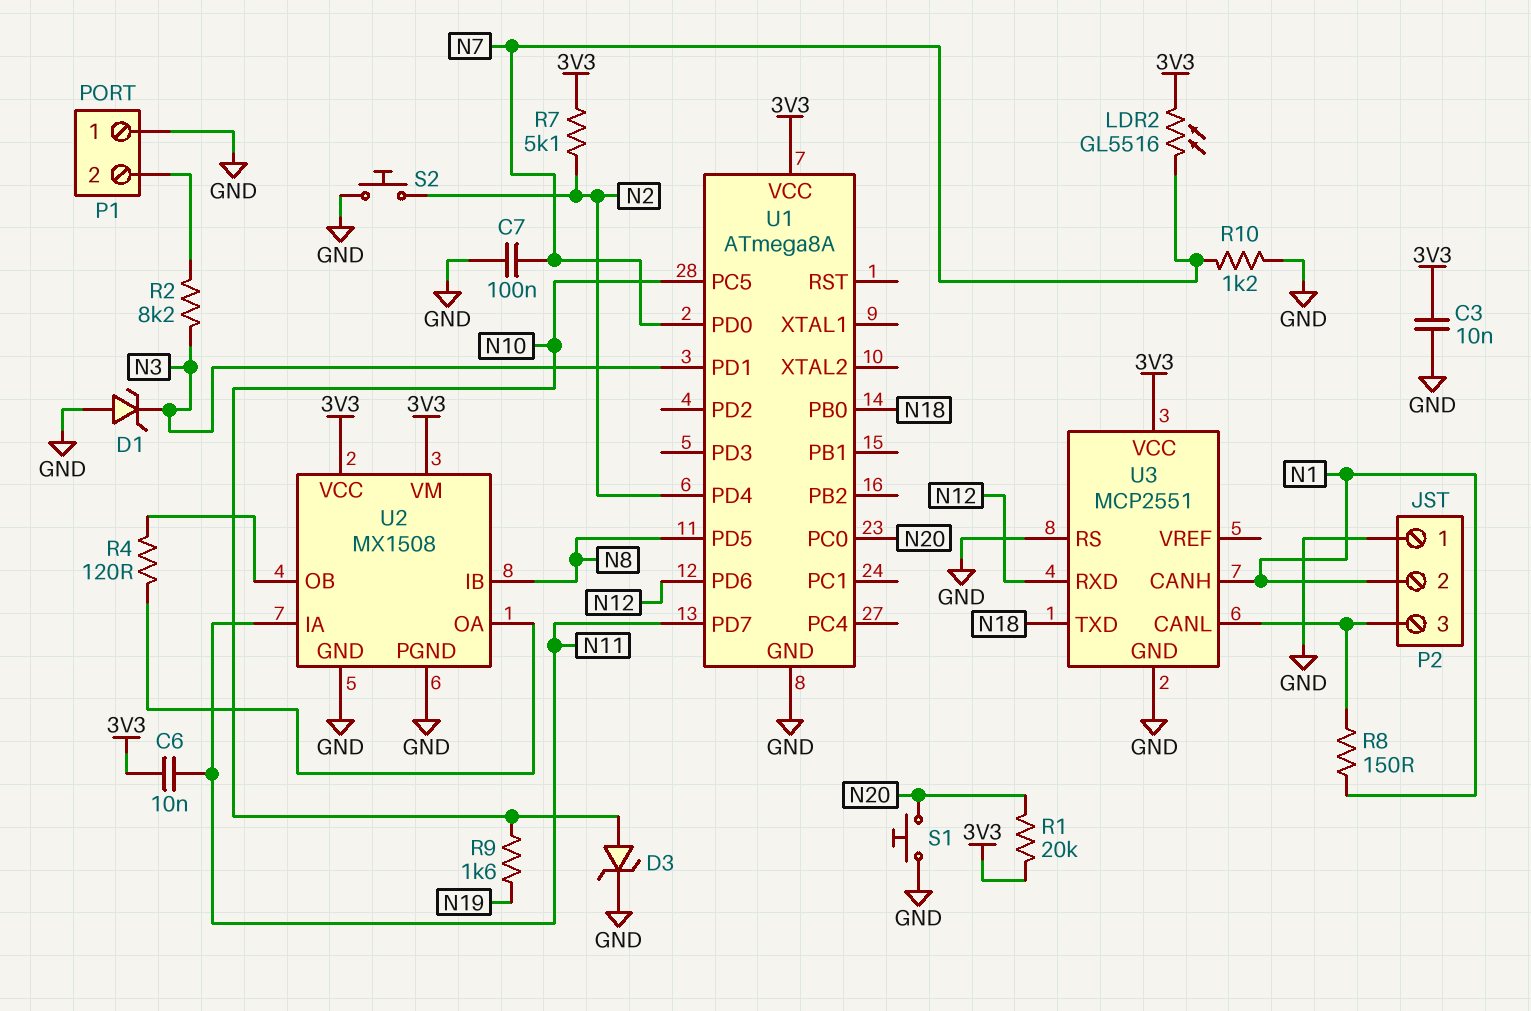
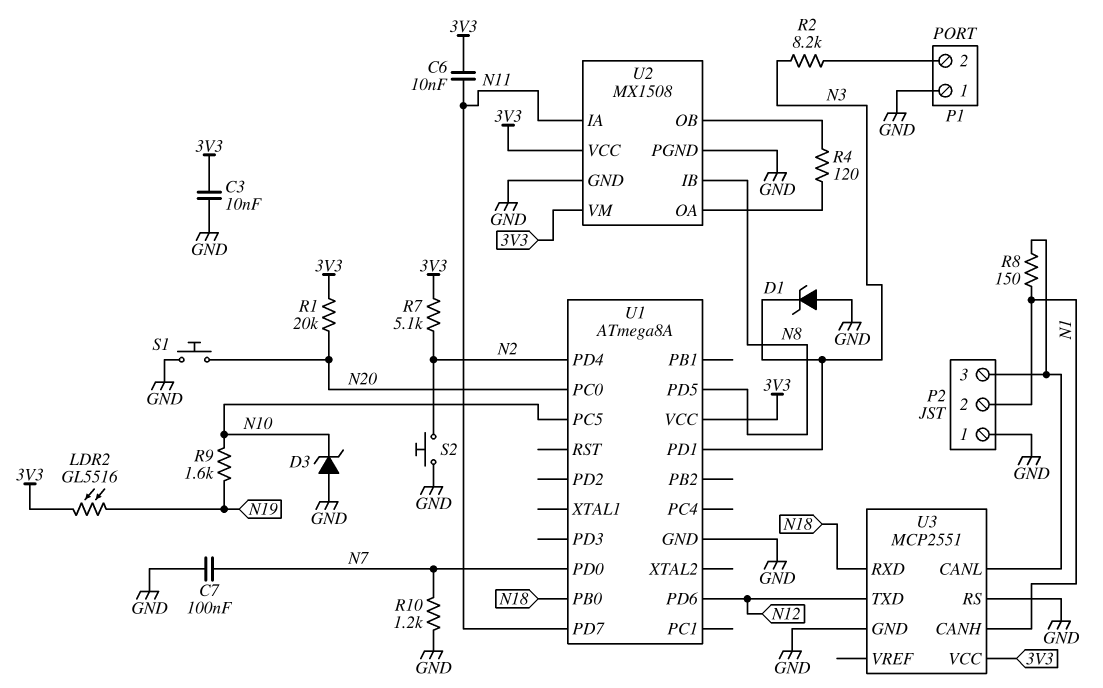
D3: zener (A N10, K GND) -> zener (A GND, K N10)
LDR2: GL5516 (3V3, N7) -> GL5516 (3V3, N19)
U3 pin RXD: N12 -> N18
U3 pin TXD: N18 -> N12

